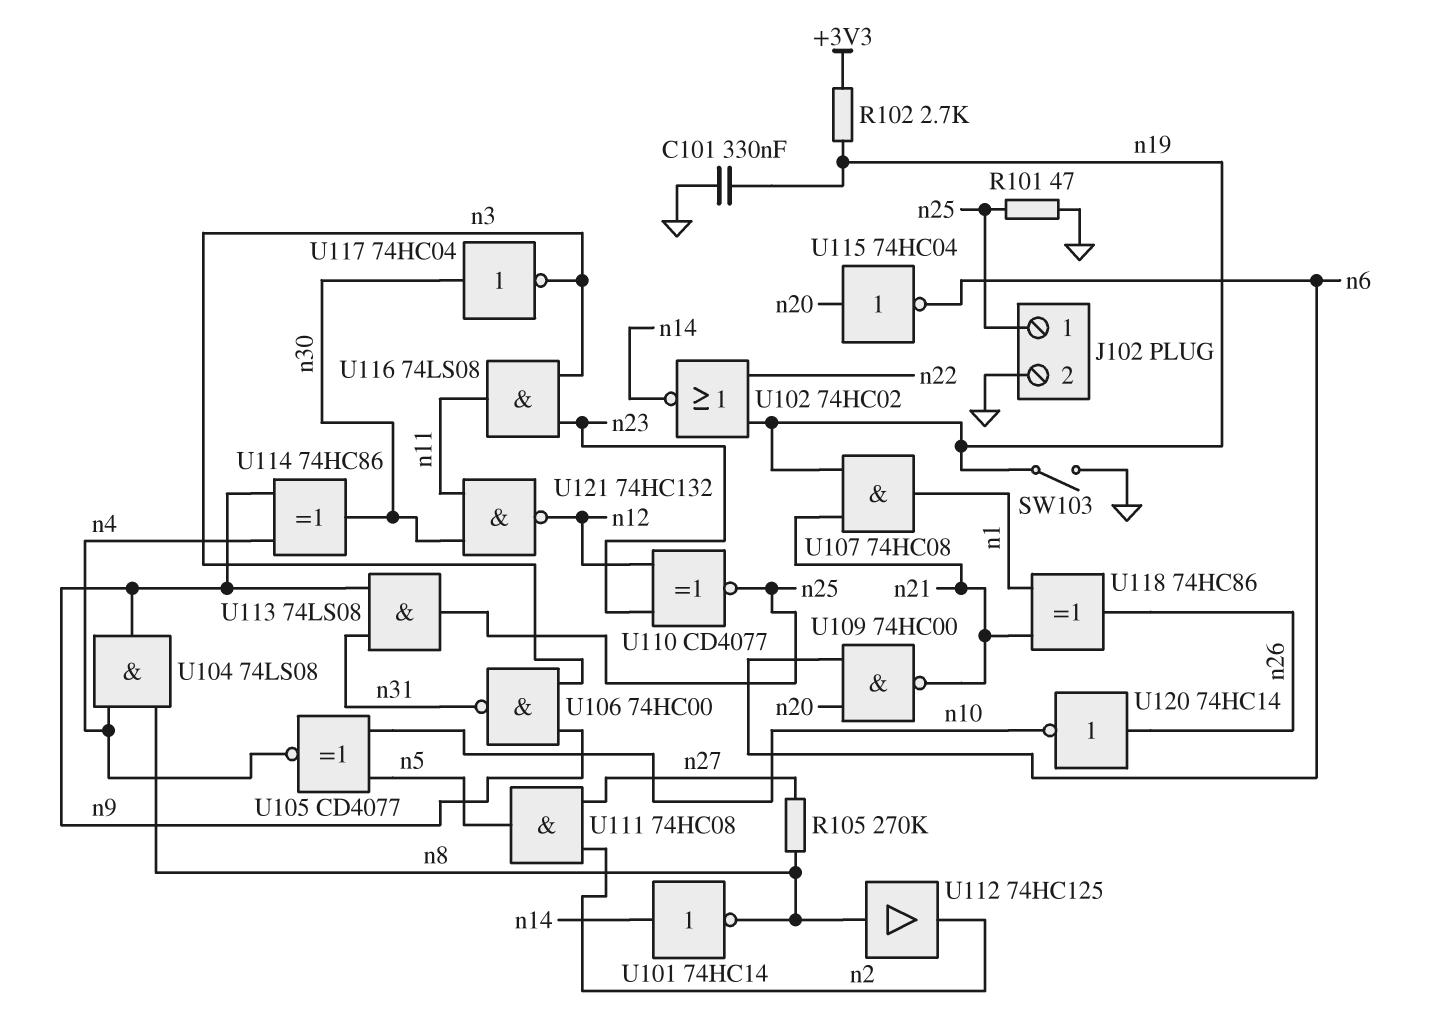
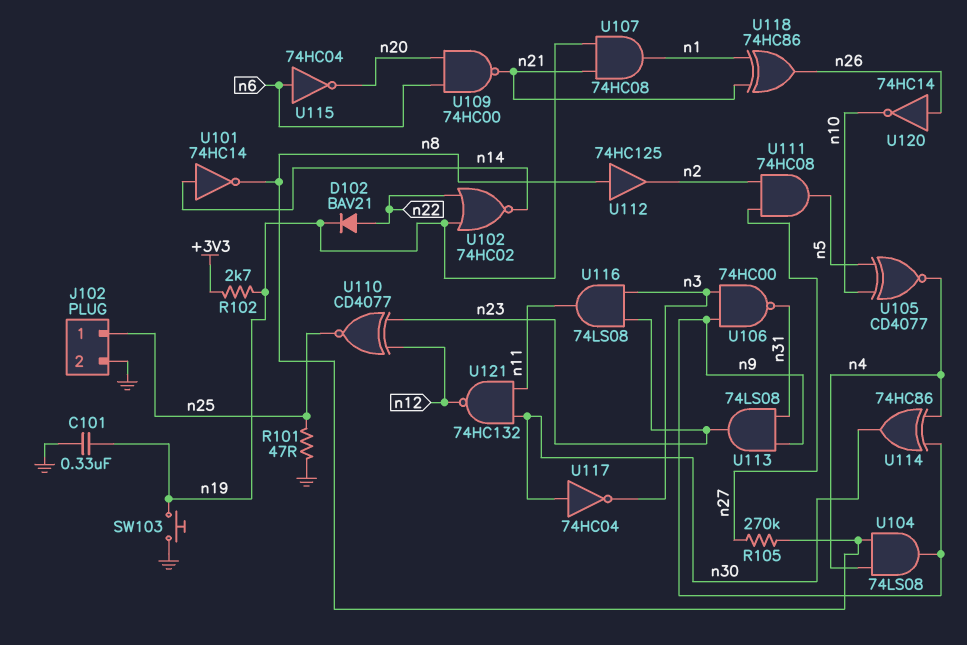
D102: none -> diode BAV21 (A n22, K n19)
SW103: switch (GND, n19) -> button (GND, n19)
U113: AND 74LS08 (in n9, in n31, out n25) -> AND 74LS08 (in n9, in n31, out n23)
U115: NOT 74HC04 (in n20, out n6) -> NOT 74HC04 (in n6, out n20)

